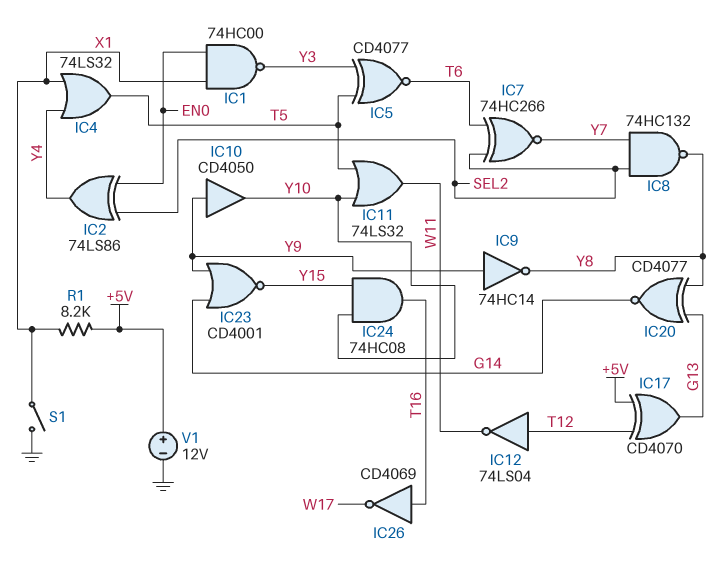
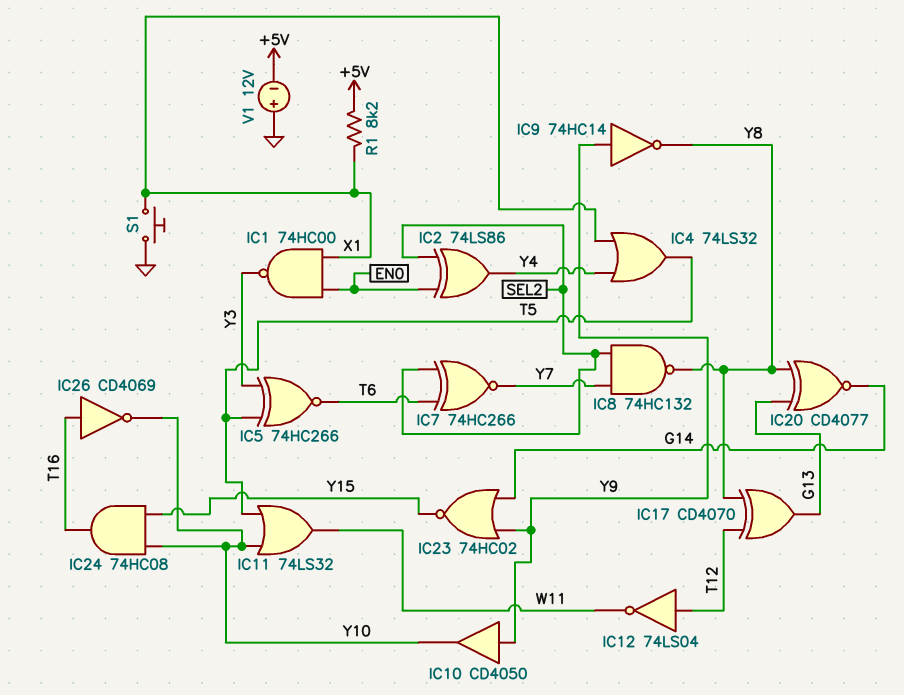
IC5: XNOR CD4077 (in T5, in Y3, out T6) -> XNOR 74HC266 (in T5, in Y3, out T6)
IC17: XOR CD4070 (in +5V, in T12, out G13) -> XOR CD4070 (in T12, in Y8, out G13)
IC23: NOR CD4001 (in G14, in Y9, out Y15) -> NOR 74HC02 (in G14, in Y9, out Y15)
IC26: NOT CD4069 (in T16, out W17) -> NOT CD4069 (in T16, out Y10)
S1: switch (GND, X1) -> button (GND, X1)
V1: 12V (plus +5V, minus GND) -> 12V (plus GND, minus +5V)

